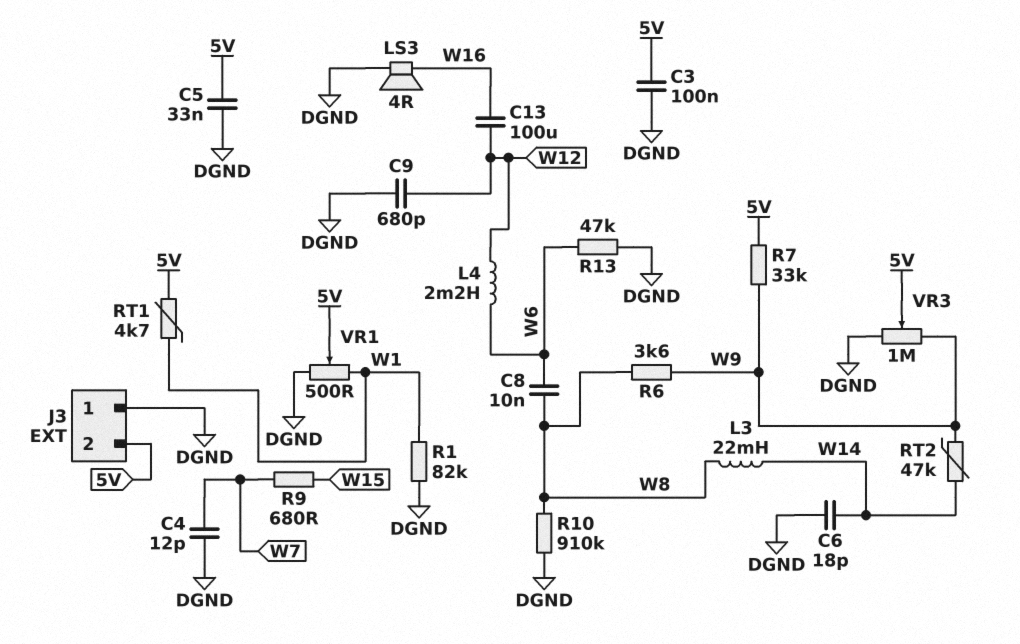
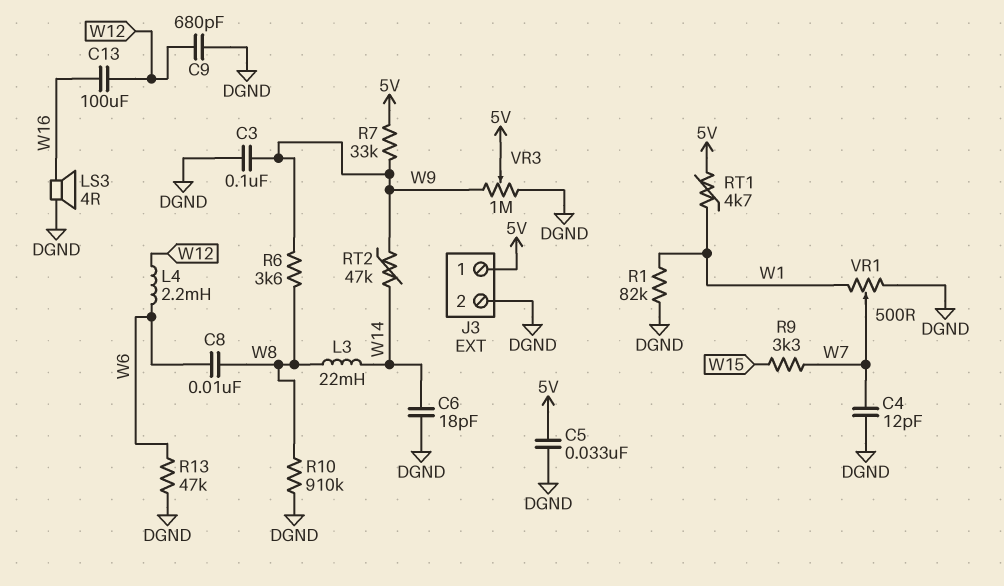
C3: 100nF (5V, DGND) -> 100nF (DGND, W9)
J3 pin 1: DGND -> 5V
J3 pin 2: 5V -> DGND
R9: 680 (W7, W15) -> 3.3k (W7, W15)
VR1: 500 (DGND, W1, wiper 5V) -> 500 (DGND, W1, wiper W7)

